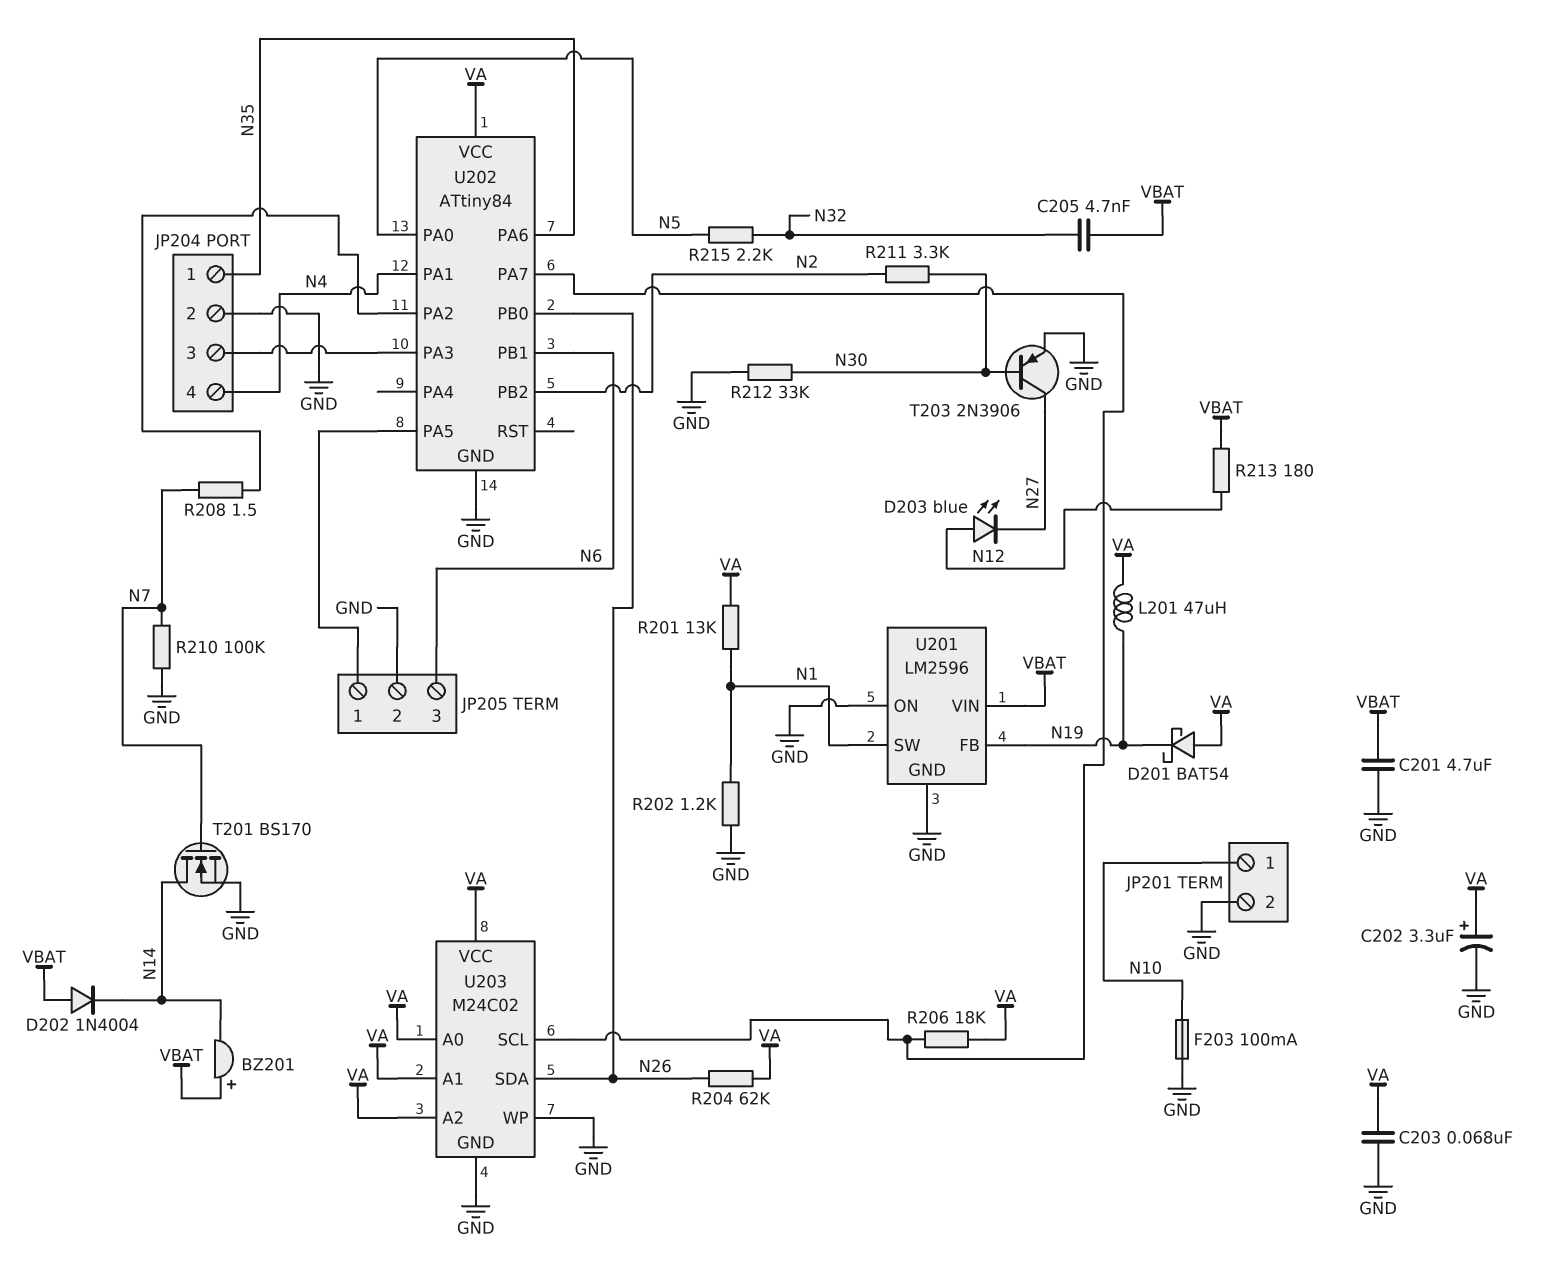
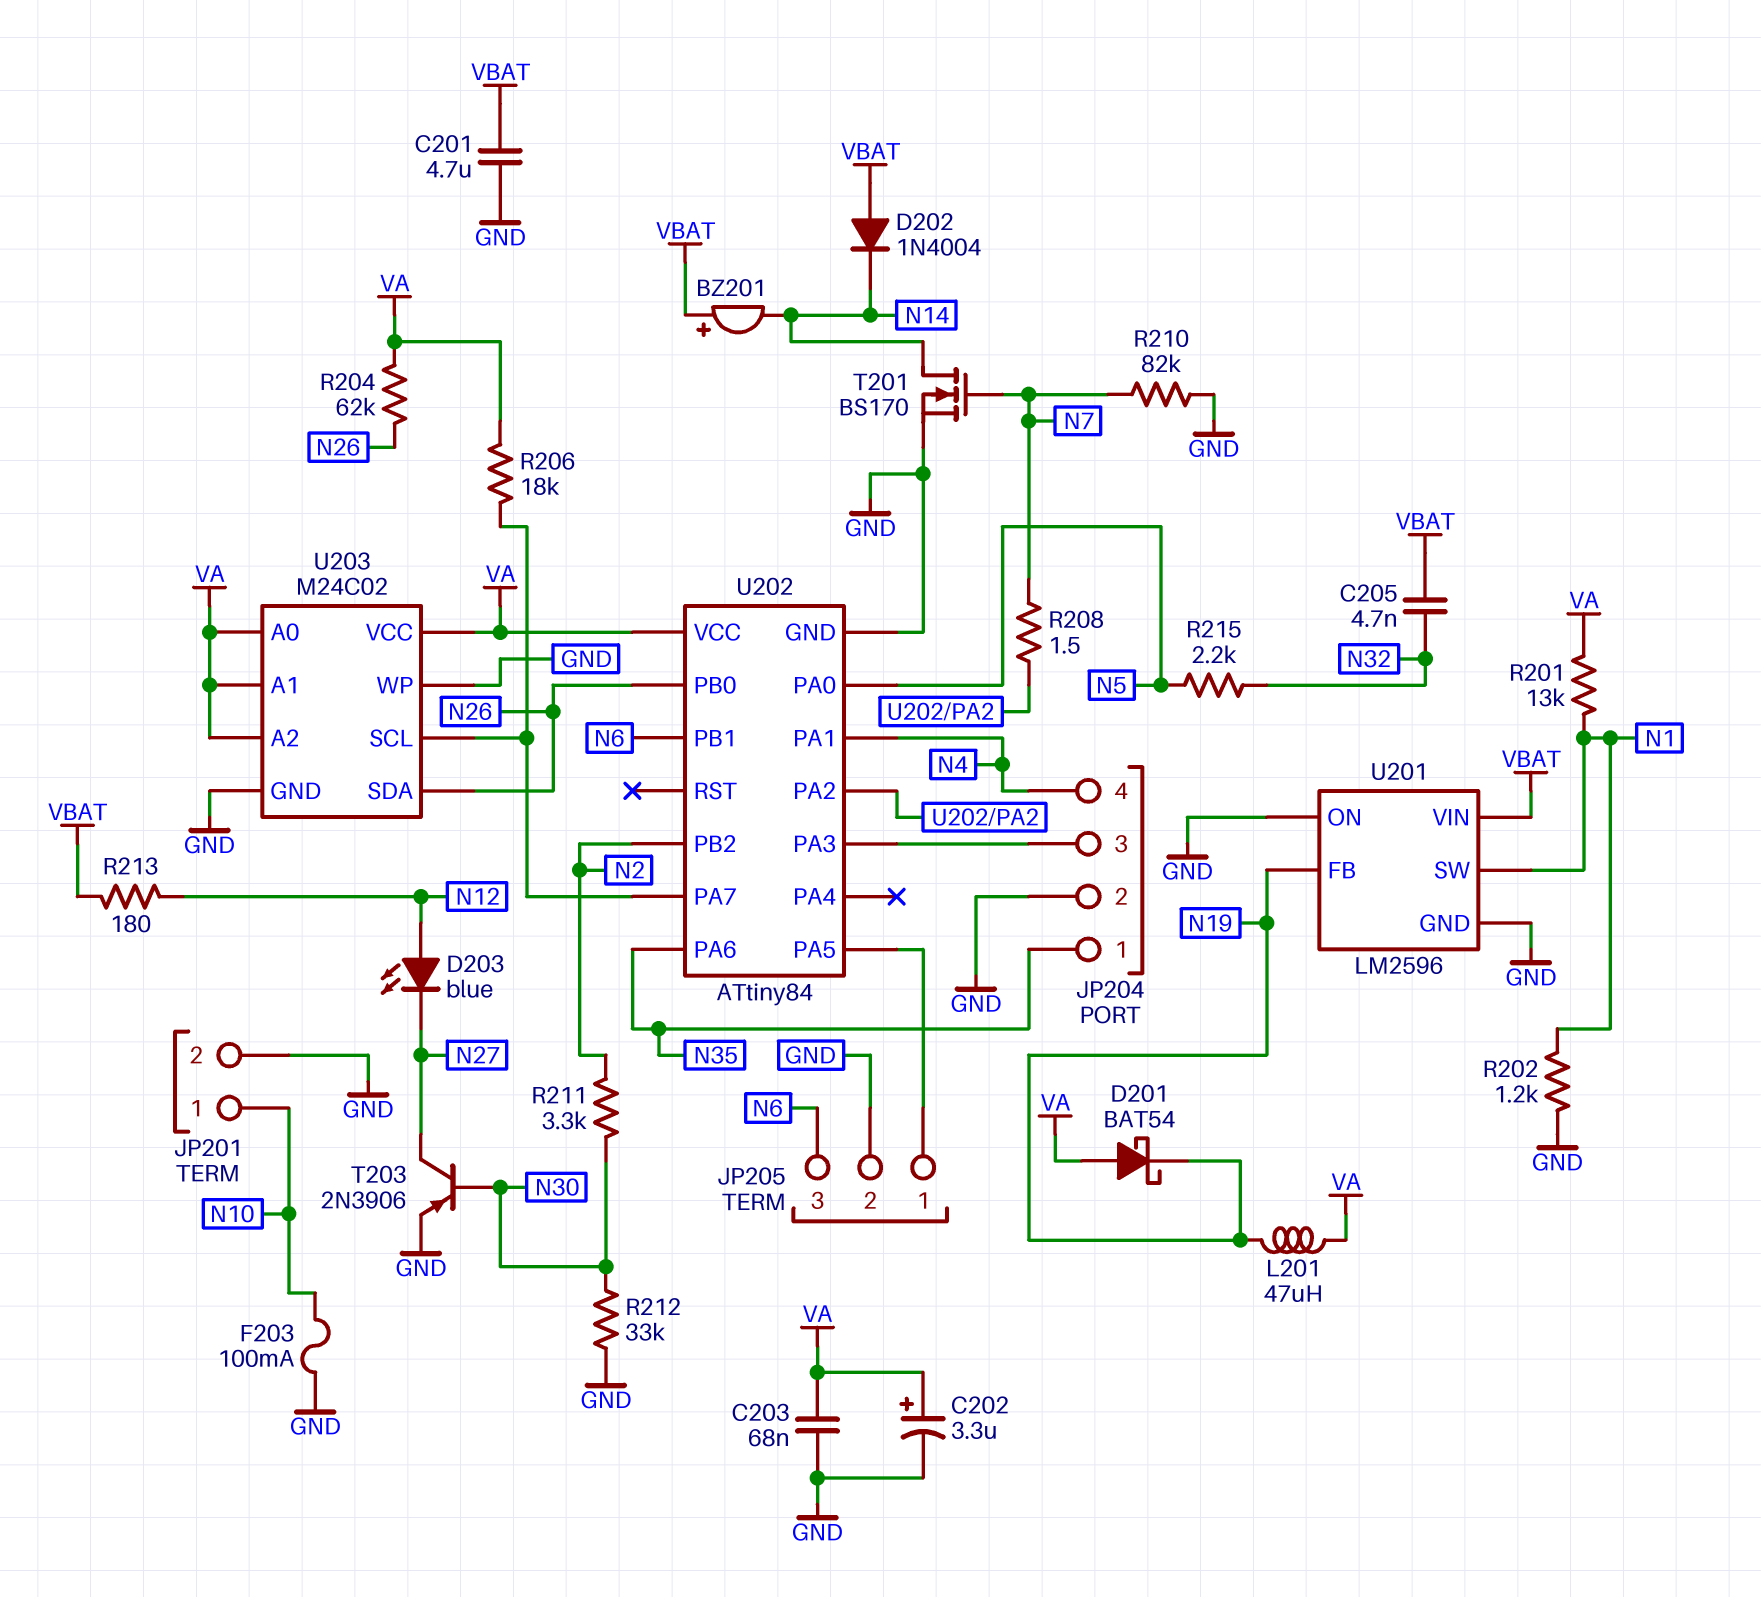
R210: 100k (GND, N7) -> 82k (GND, N7)

